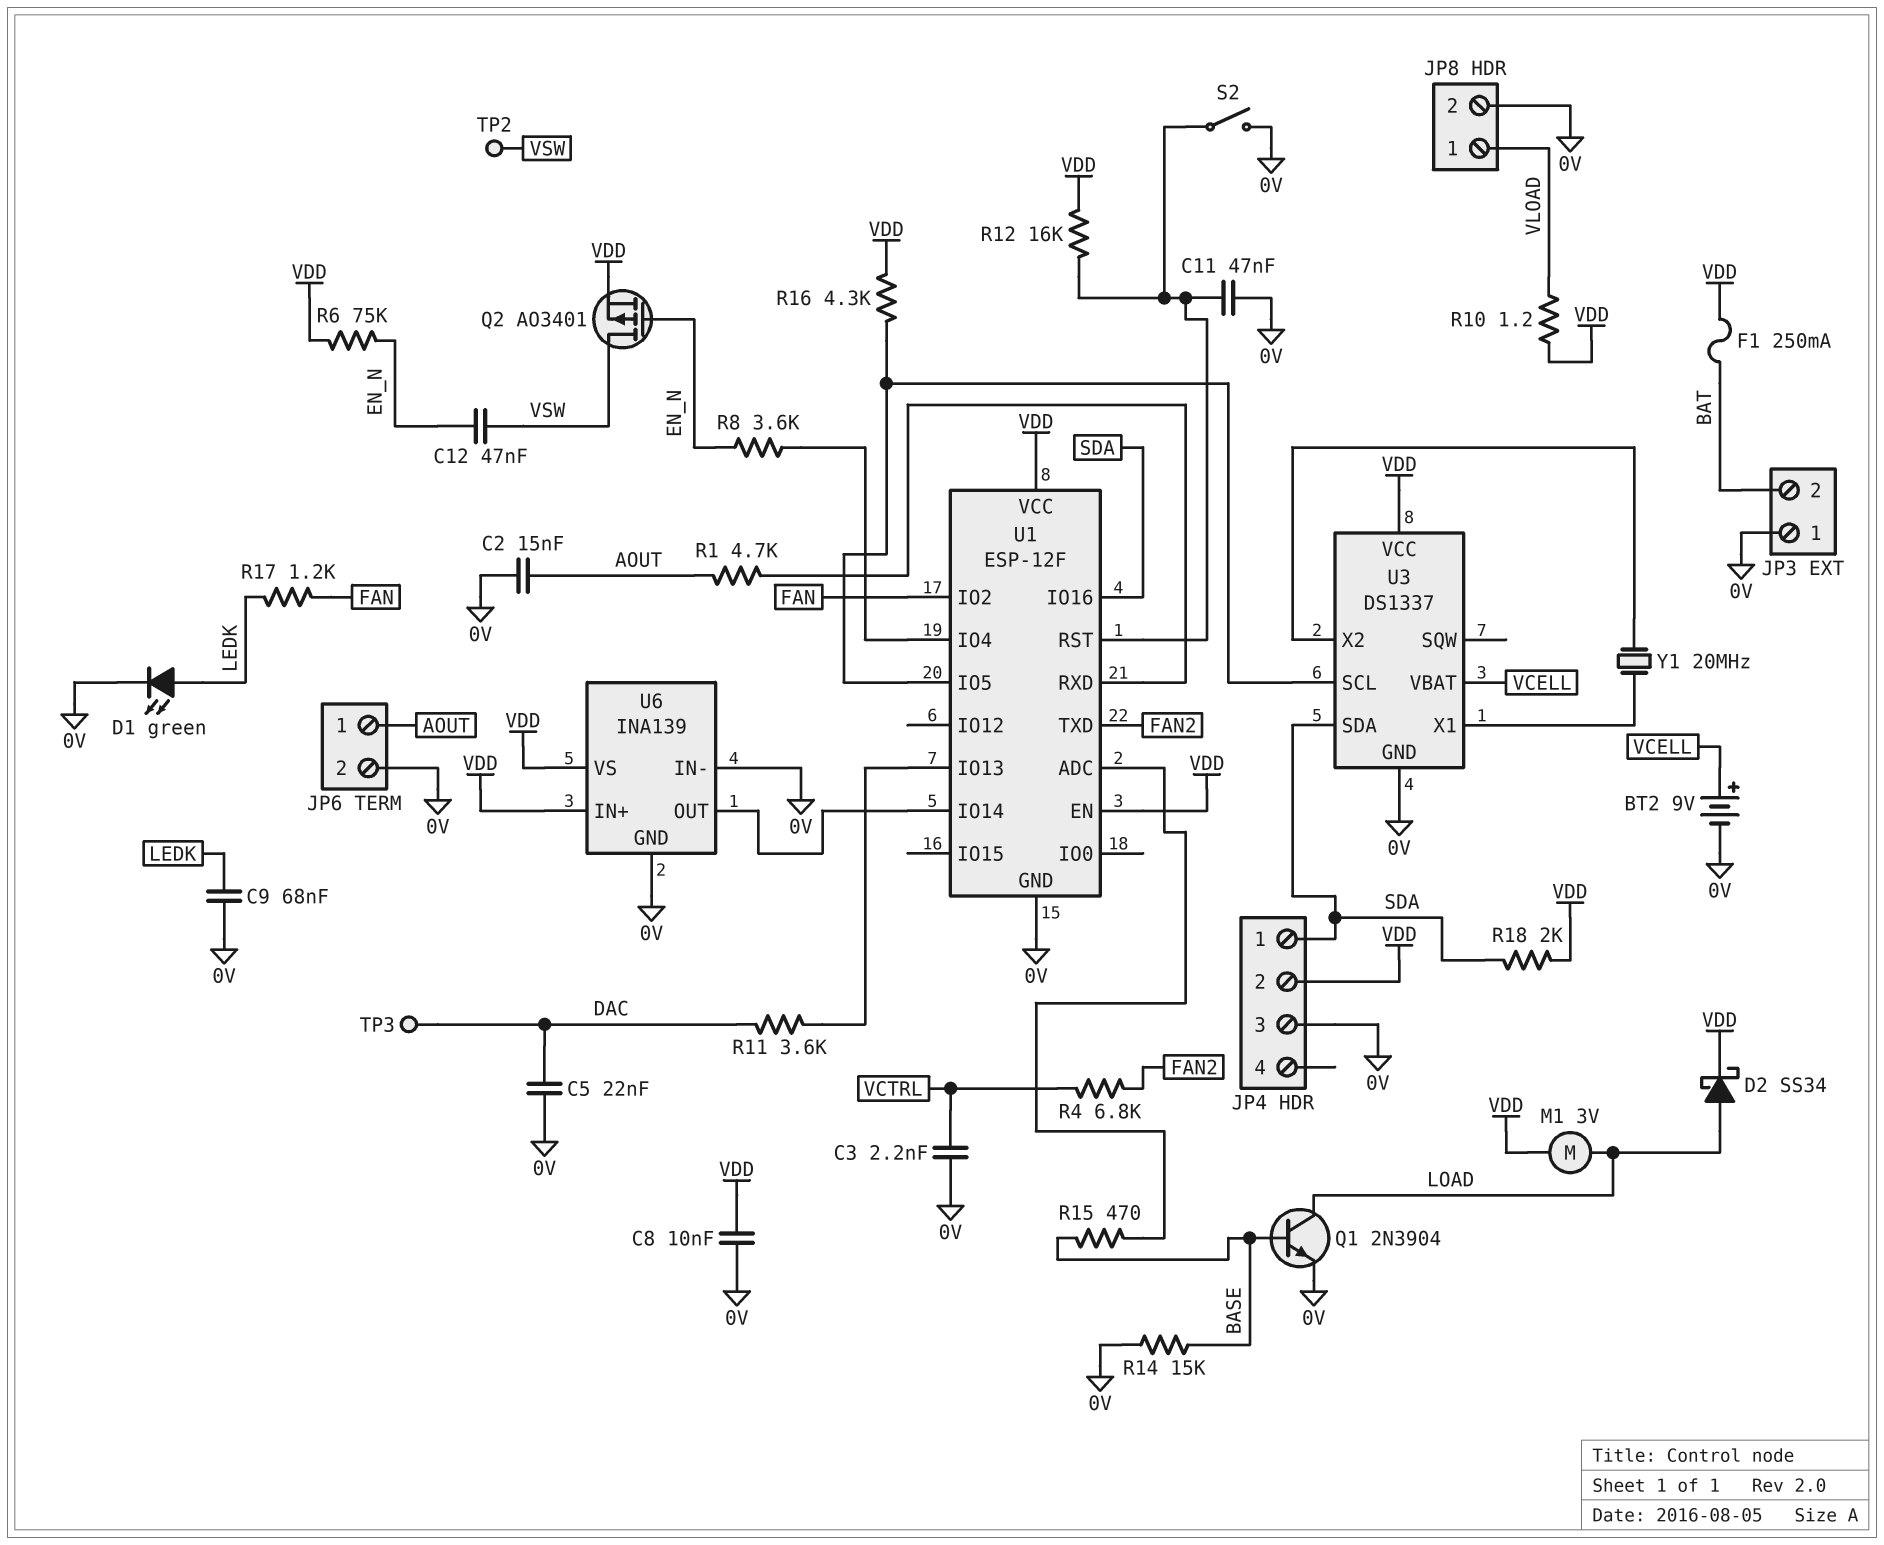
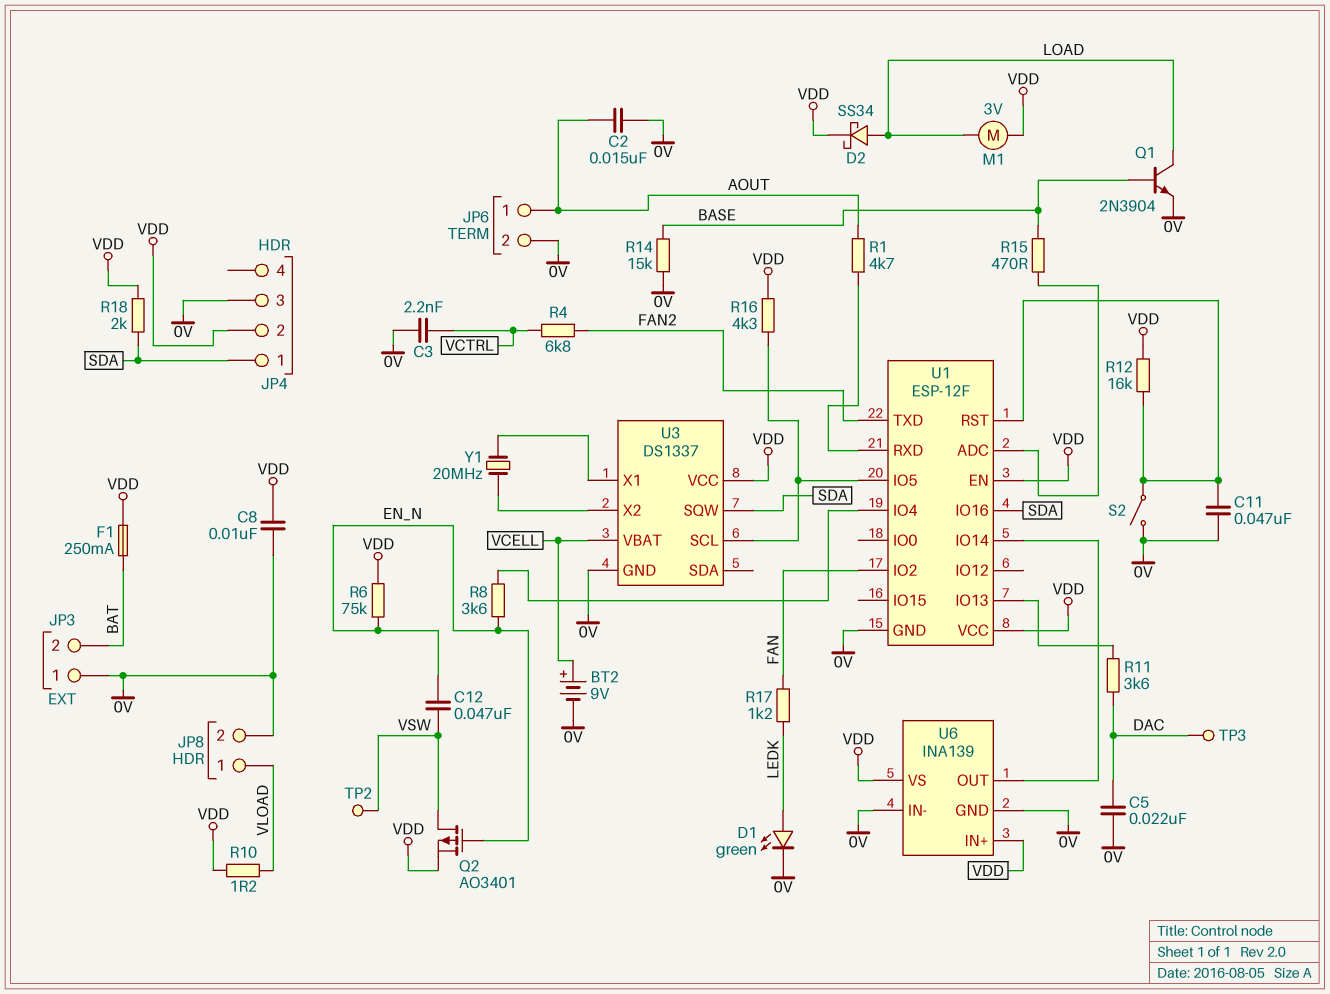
C9: 68nF (0V, LEDK) -> none
U3 pin SDA: SDA -> none
U3 pin SQW: none -> SDA

